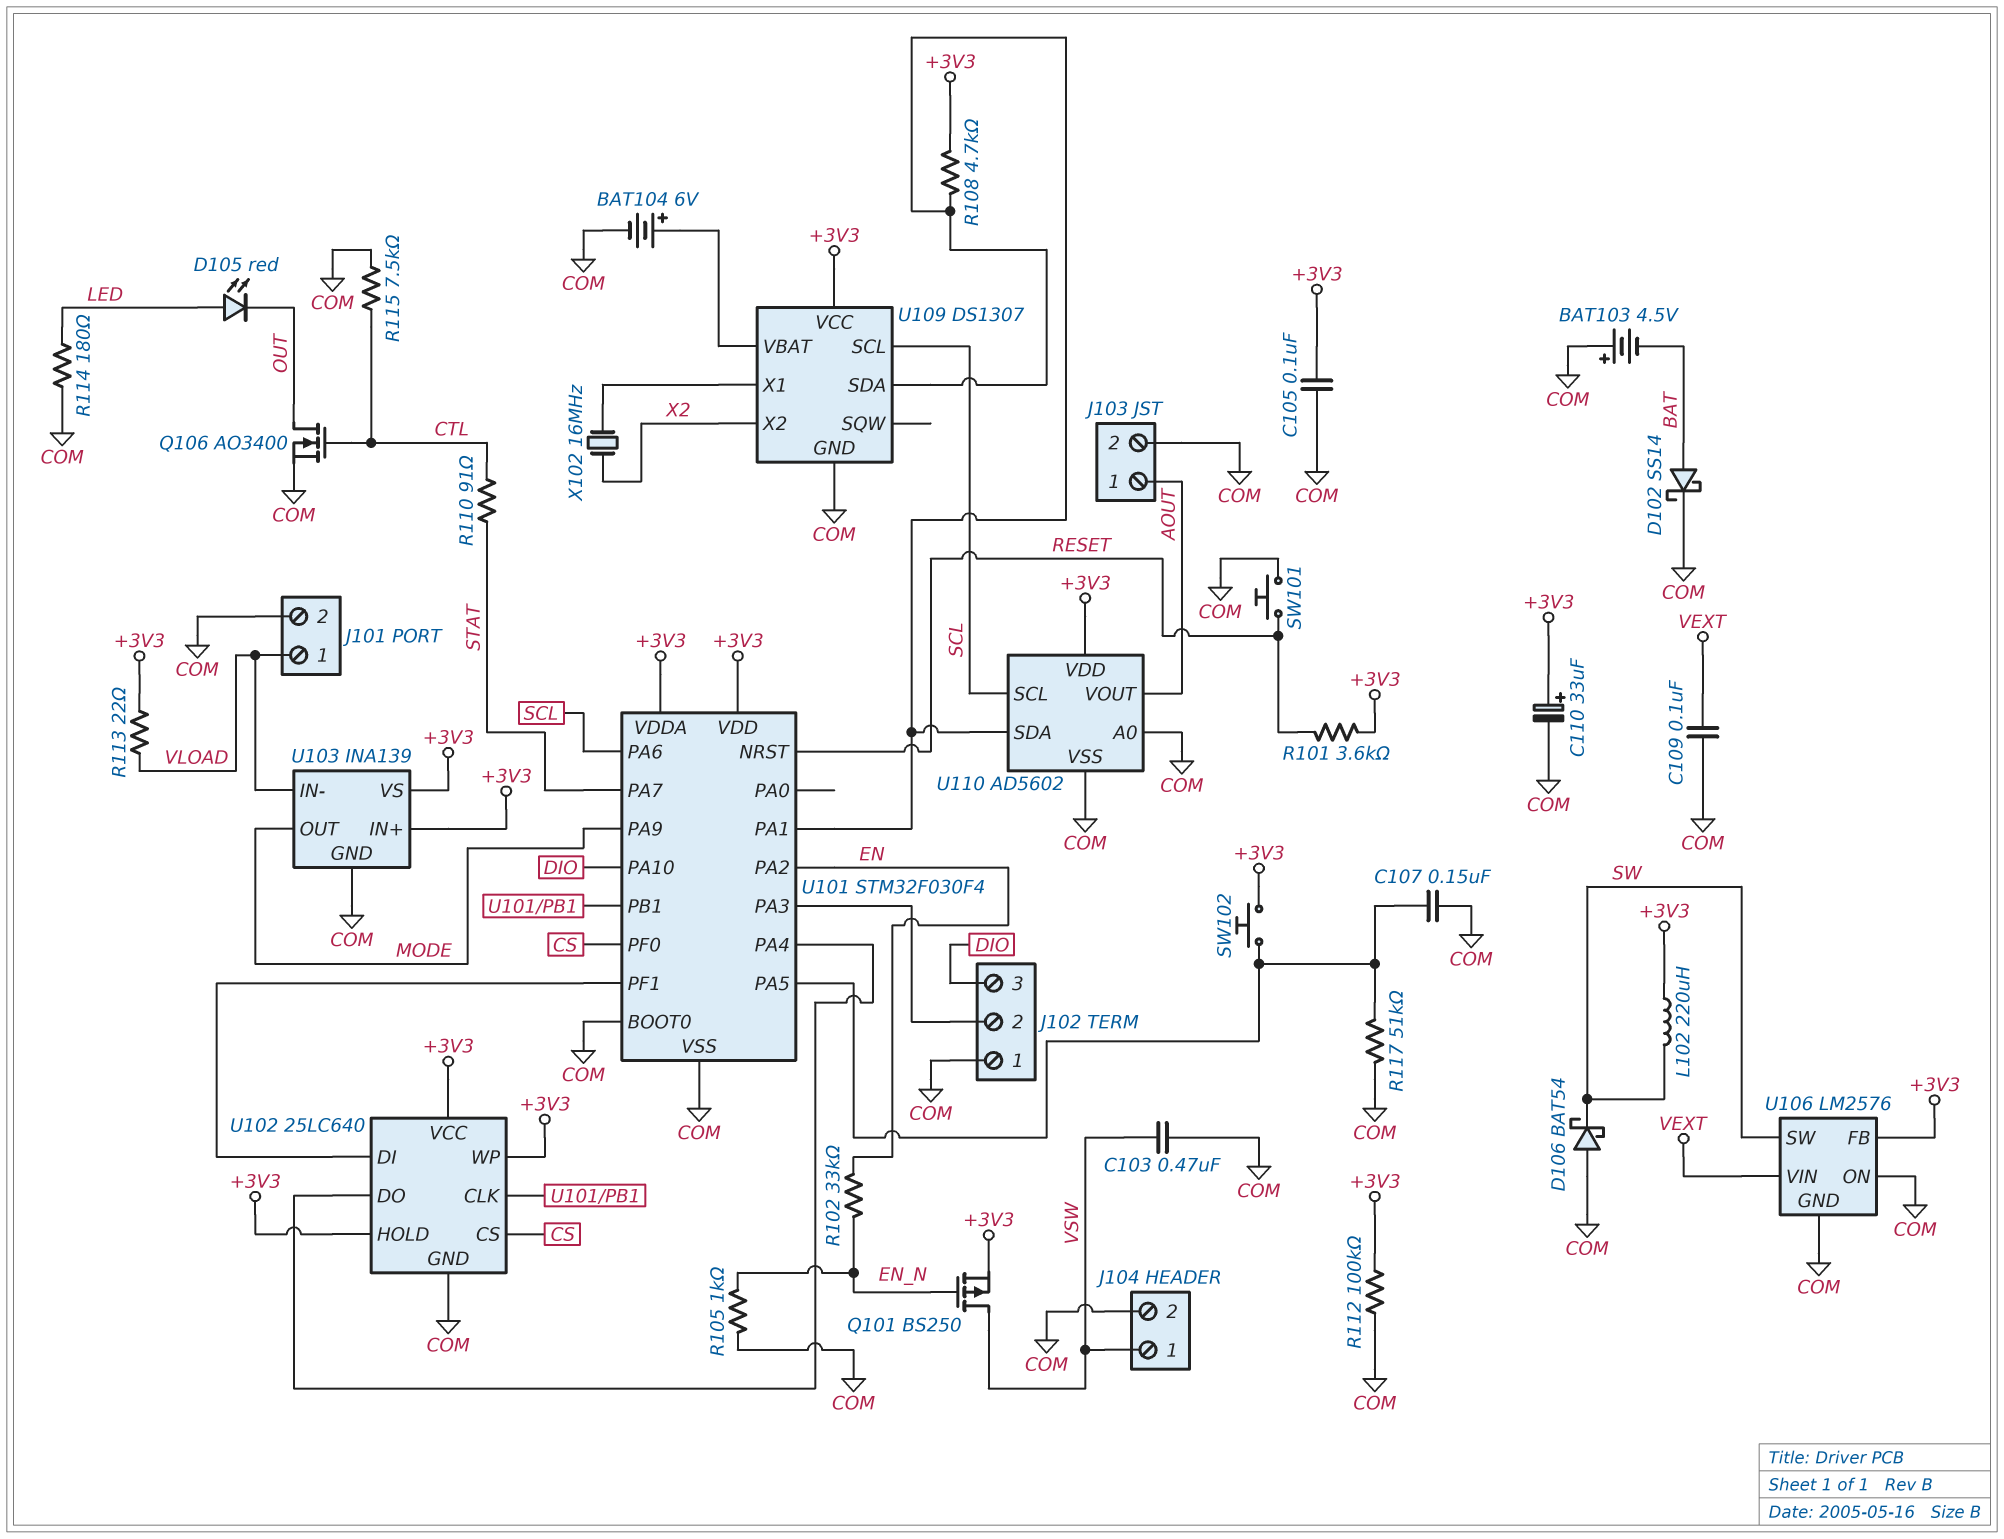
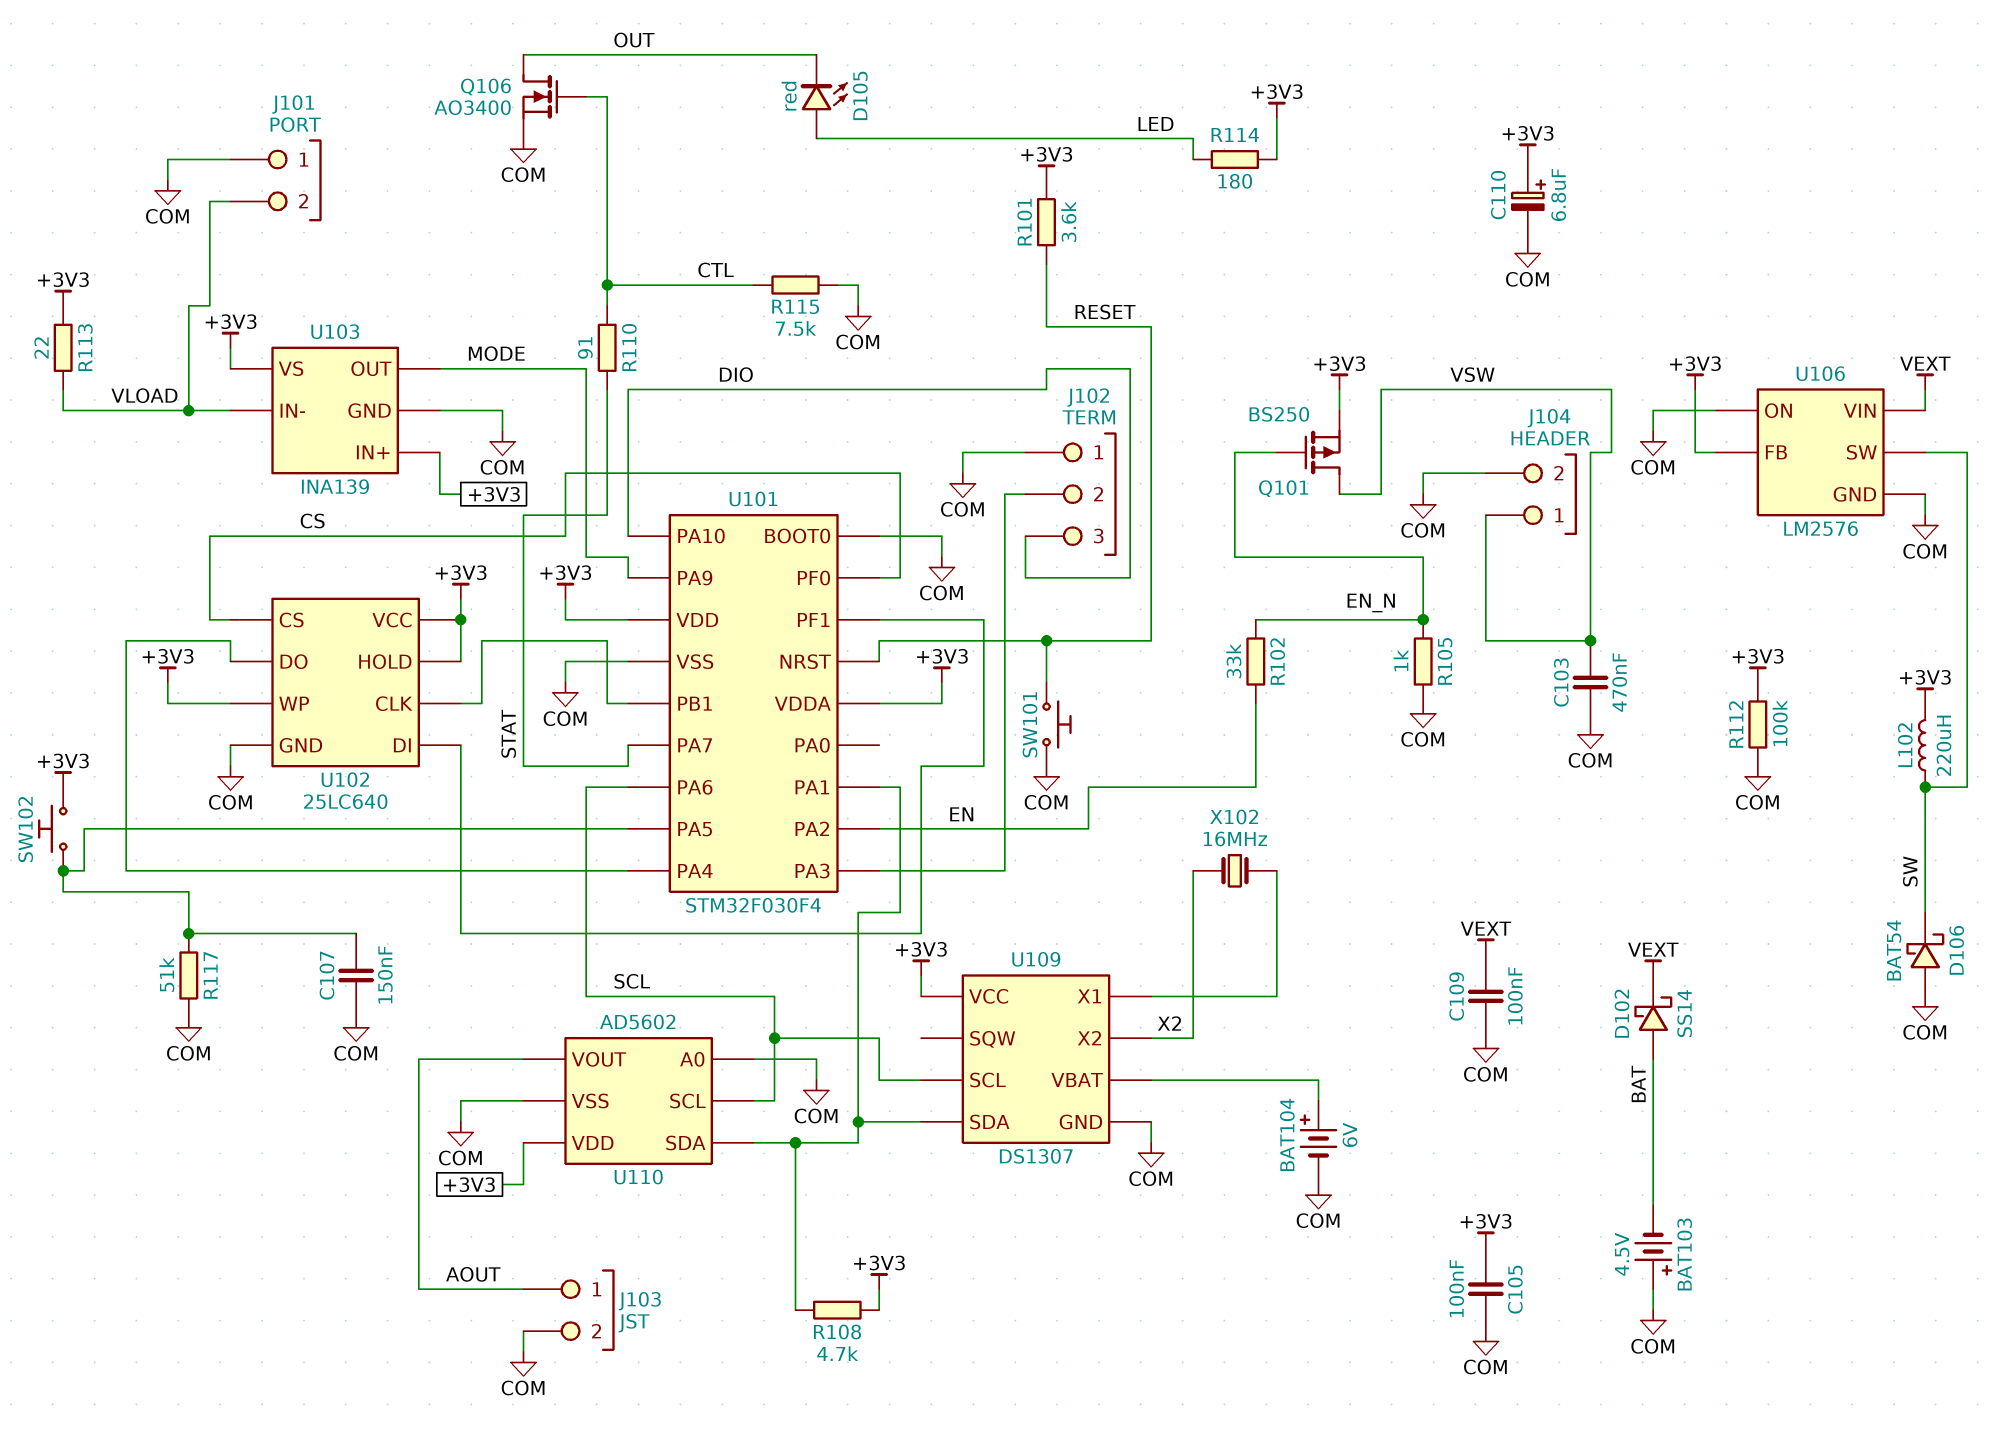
C110: 33uF (plus +3V3, minus COM) -> 6.8uF (plus +3V3, minus COM)
D102: schottky SS14 (A BAT, K COM) -> schottky SS14 (A BAT, K VEXT)
J101 pin 1: VLOAD -> COM
J101 pin 2: COM -> VLOAD
R114: 180 (COM, LED) -> 180 (+3V3, LED)

